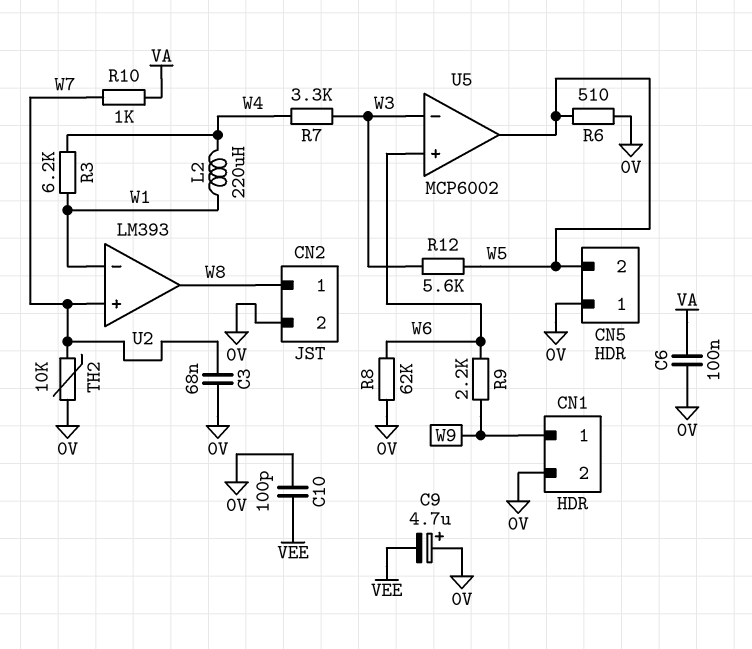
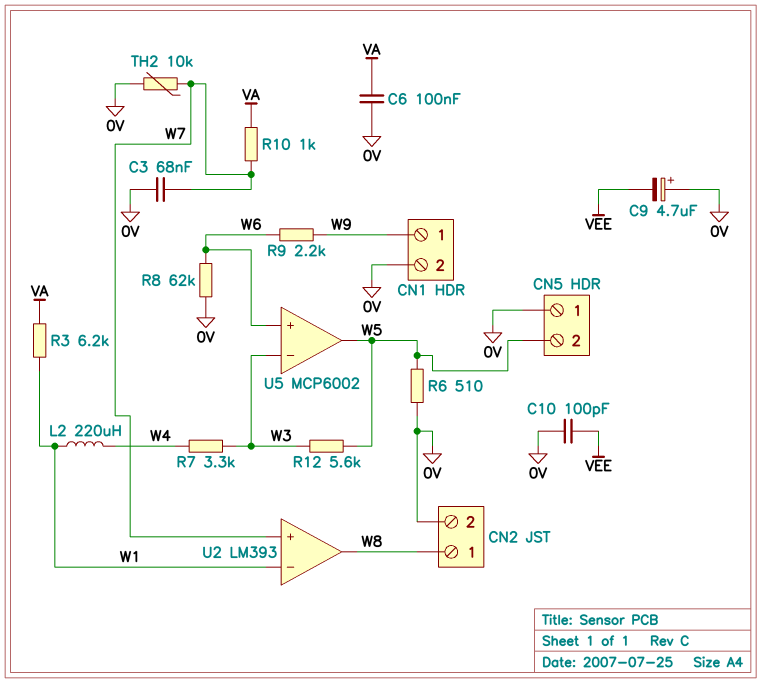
R3: 6.2k (W1, W4) -> 6.2k (VA, W1)

